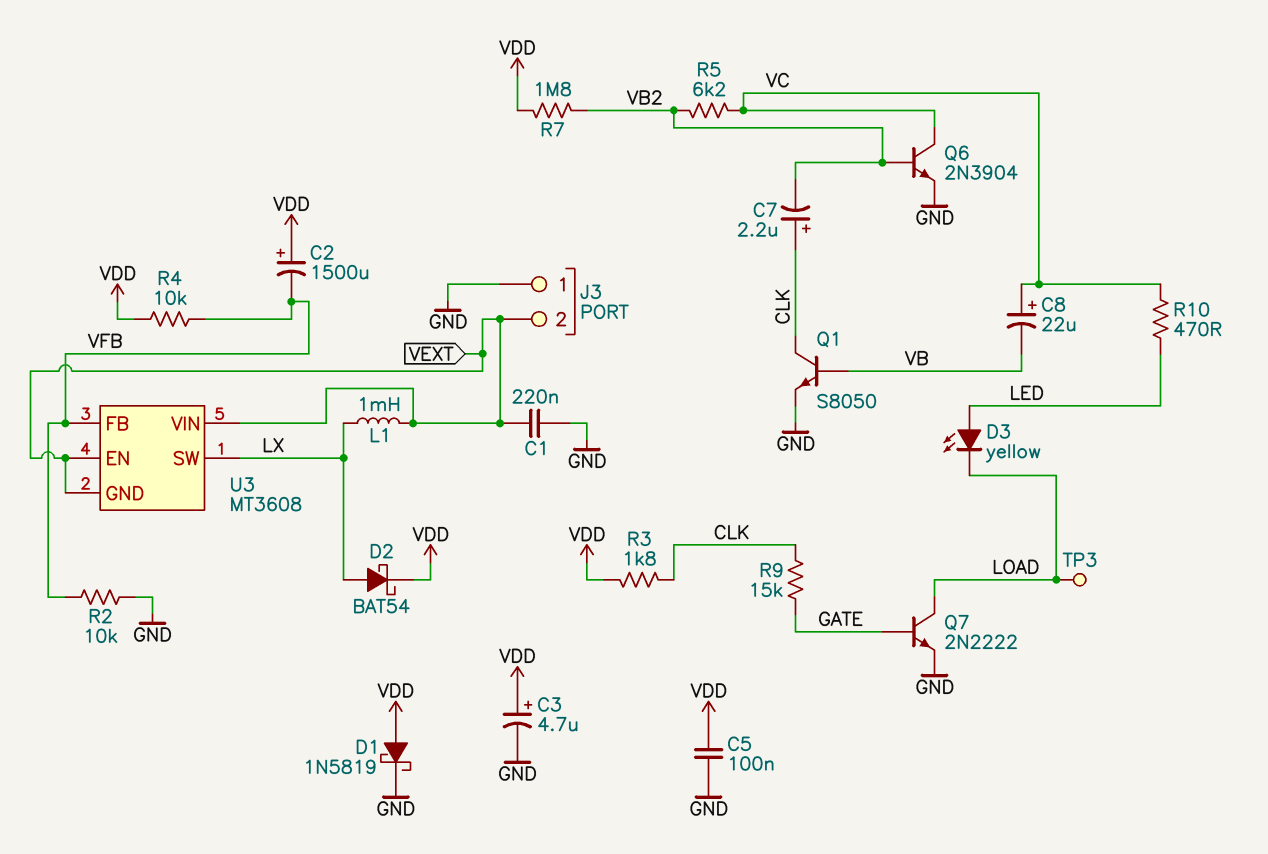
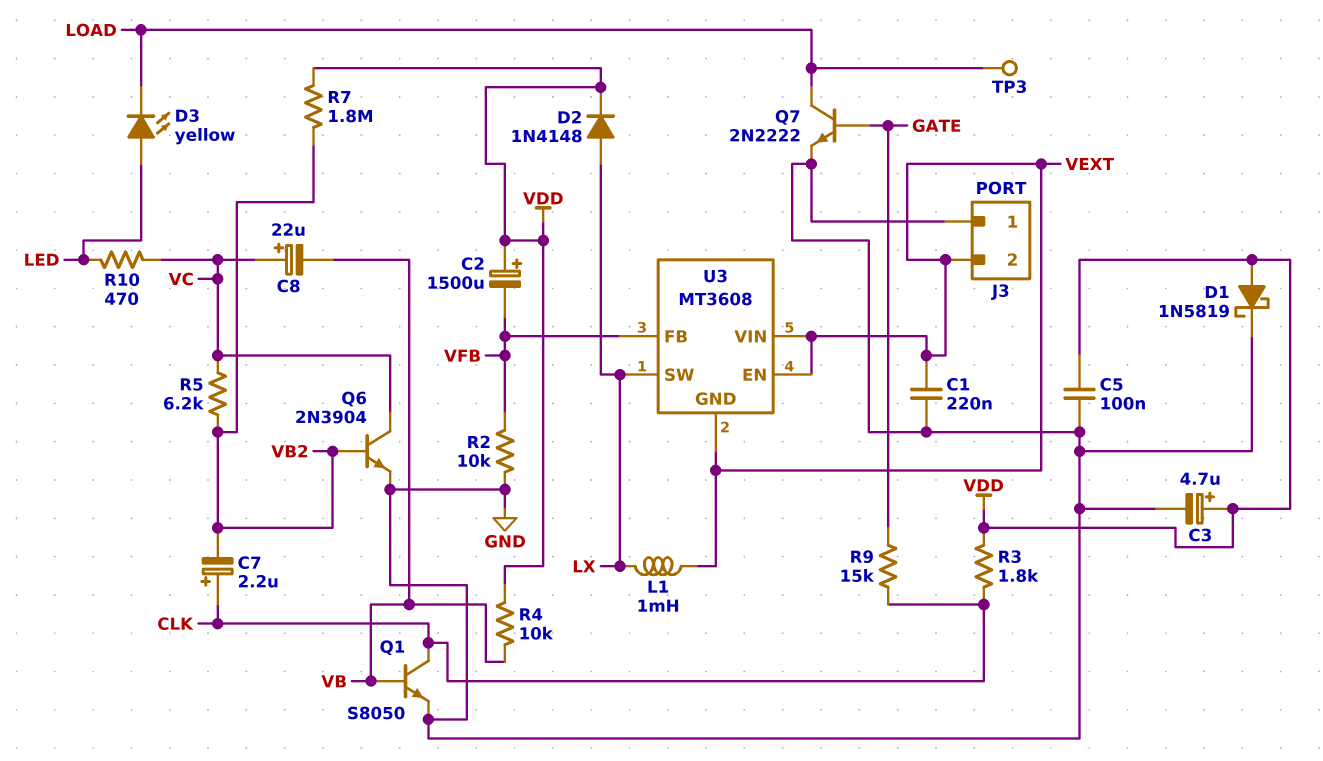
D2: schottky BAT54 (A LX, K VDD) -> diode 1N4148 (A LX, K VDD)
R4: 10k (VDD, VFB) -> 10k (VB, VDD)

